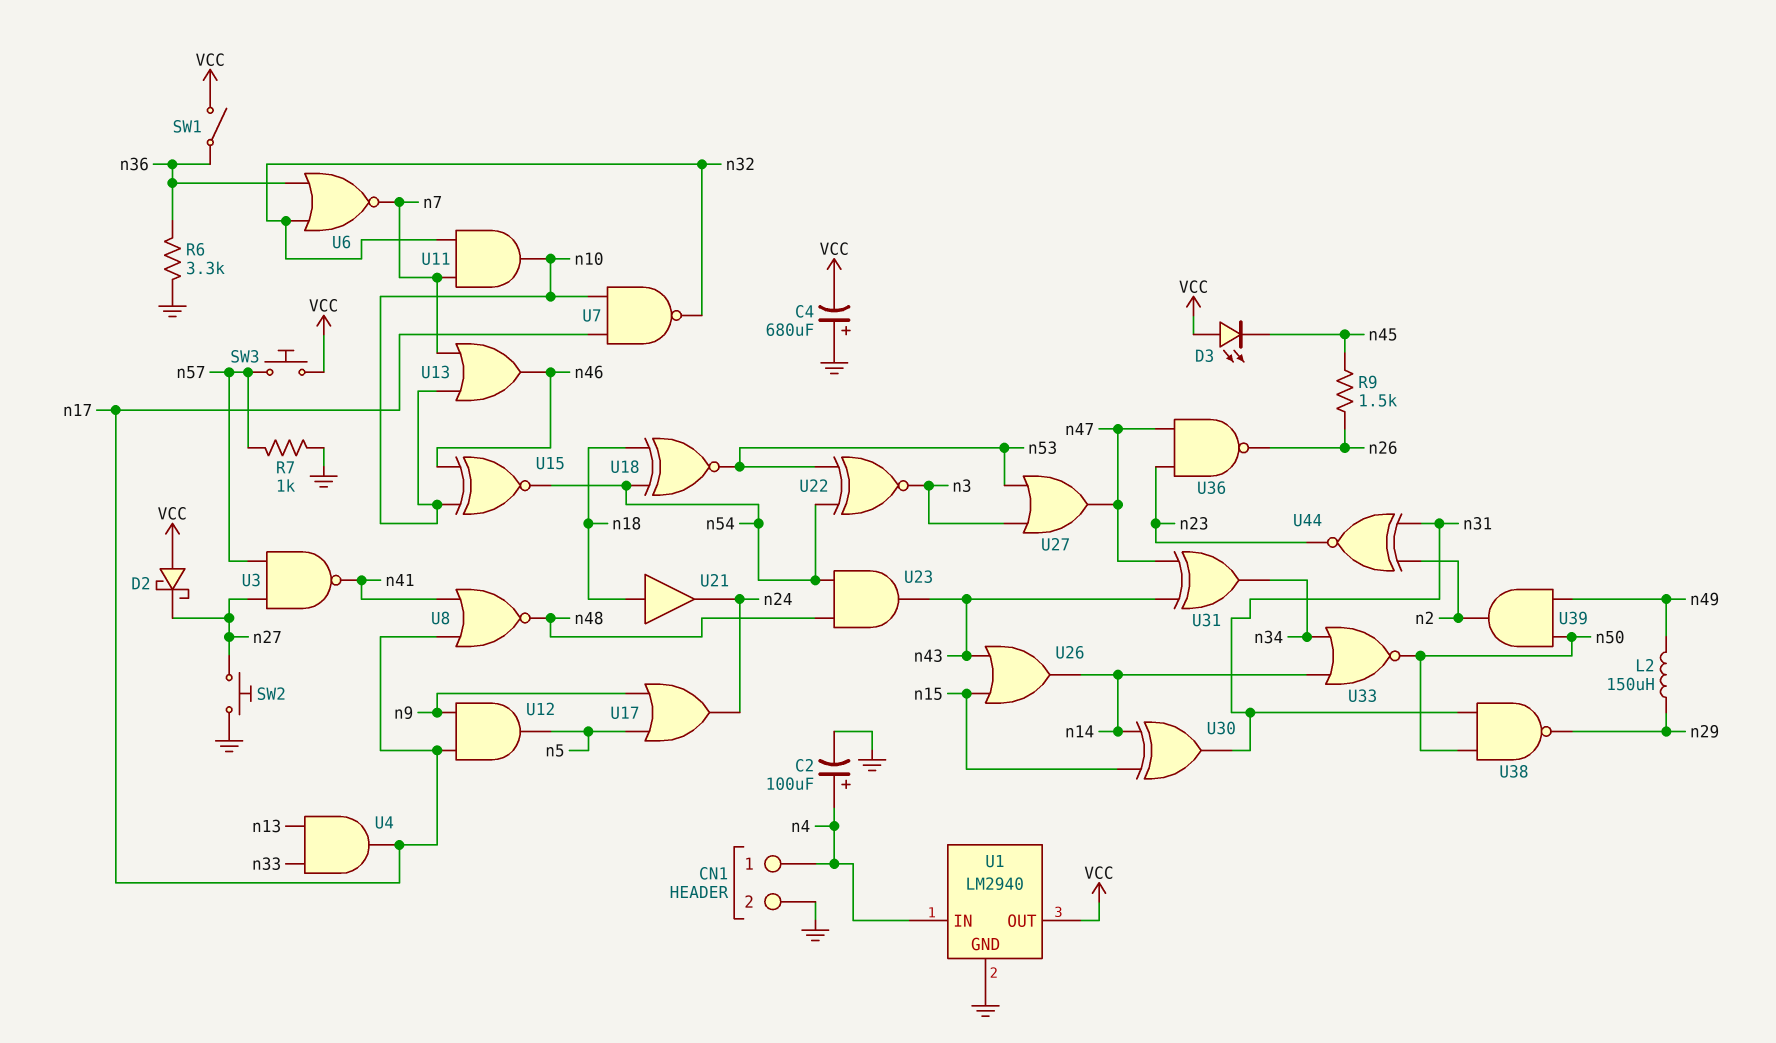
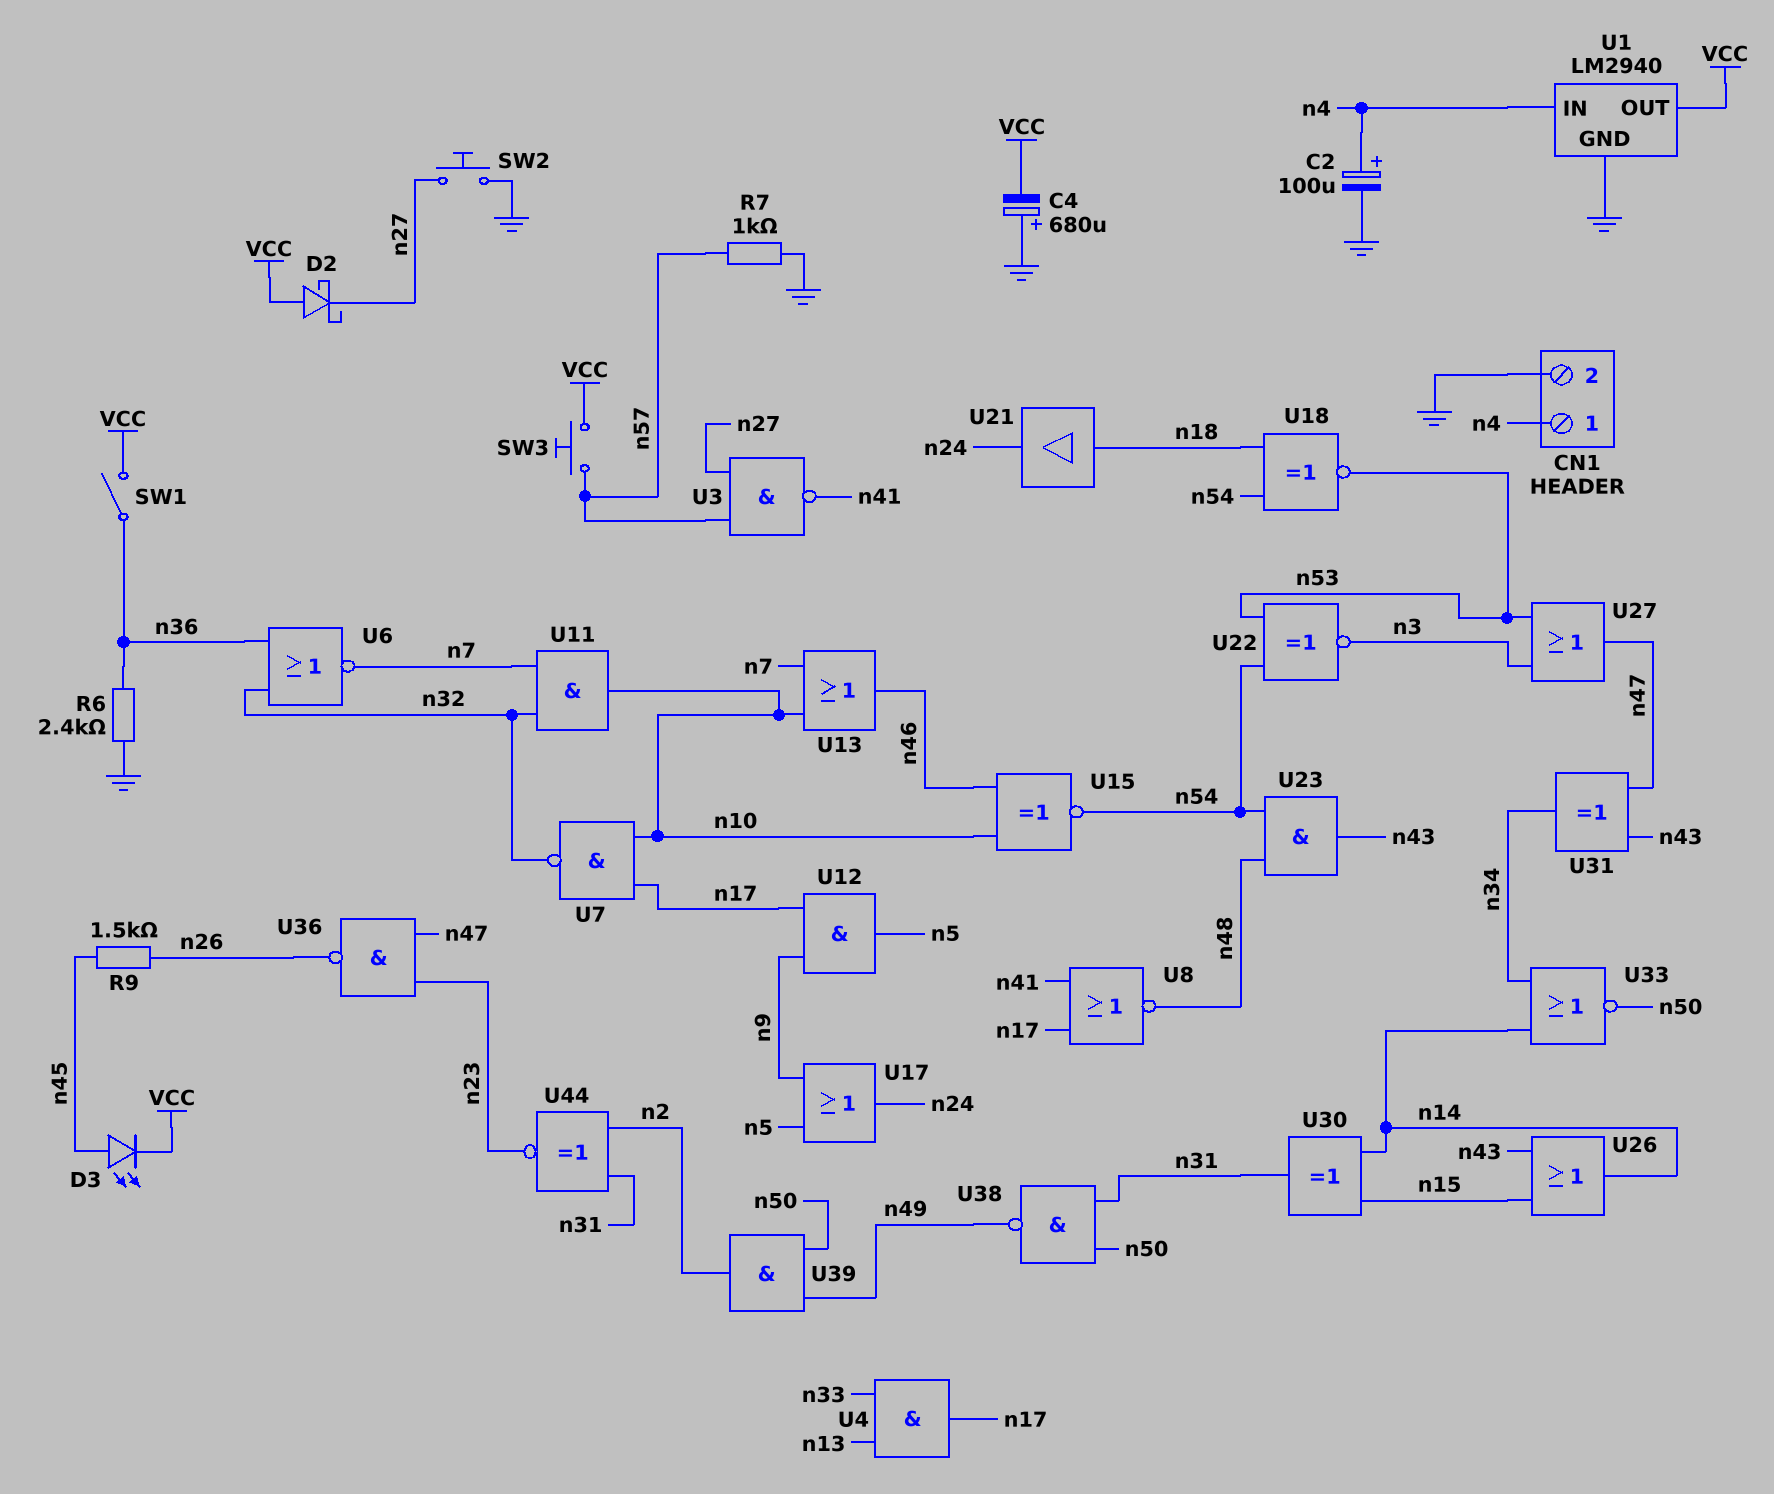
D3: LED (A VCC, K n45) -> LED (A n45, K VCC)
L2: 150uH (n29, n49) -> none
R6: 3.3k (GND, n36) -> 2.4k (GND, n36)
U38: NAND (in n31, in n50, out n29) -> NAND (in n31, in n50, out n49)

